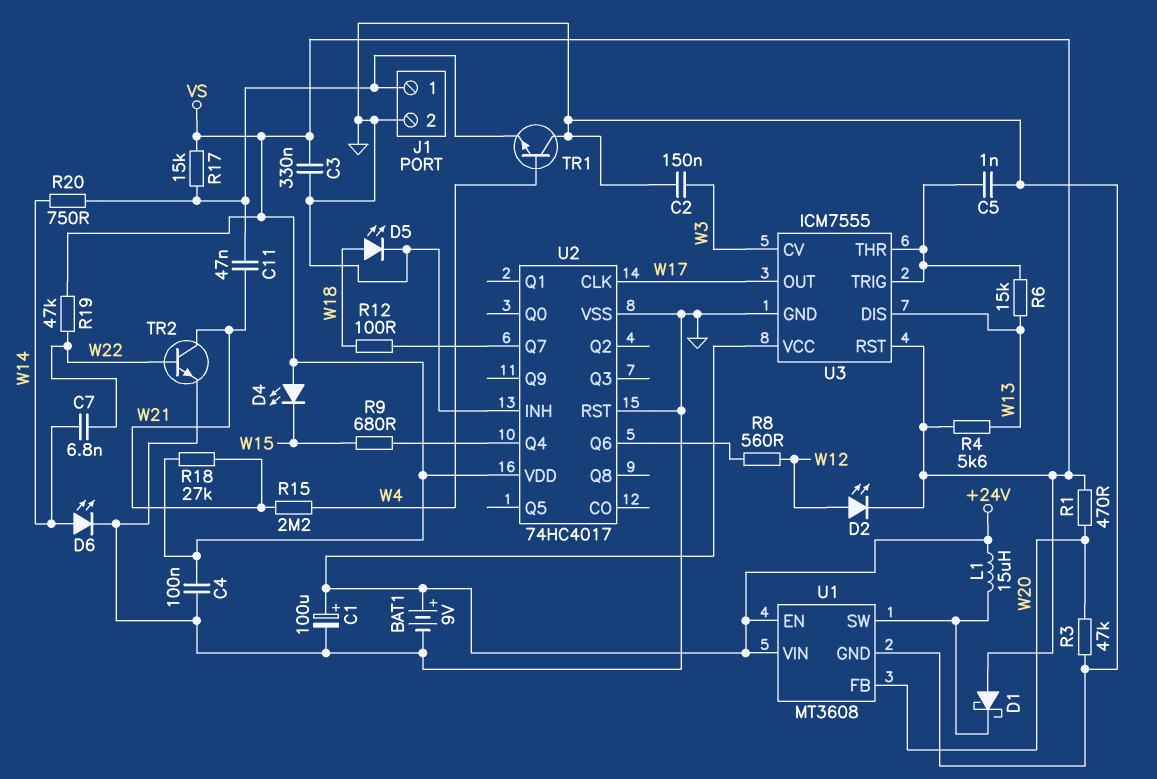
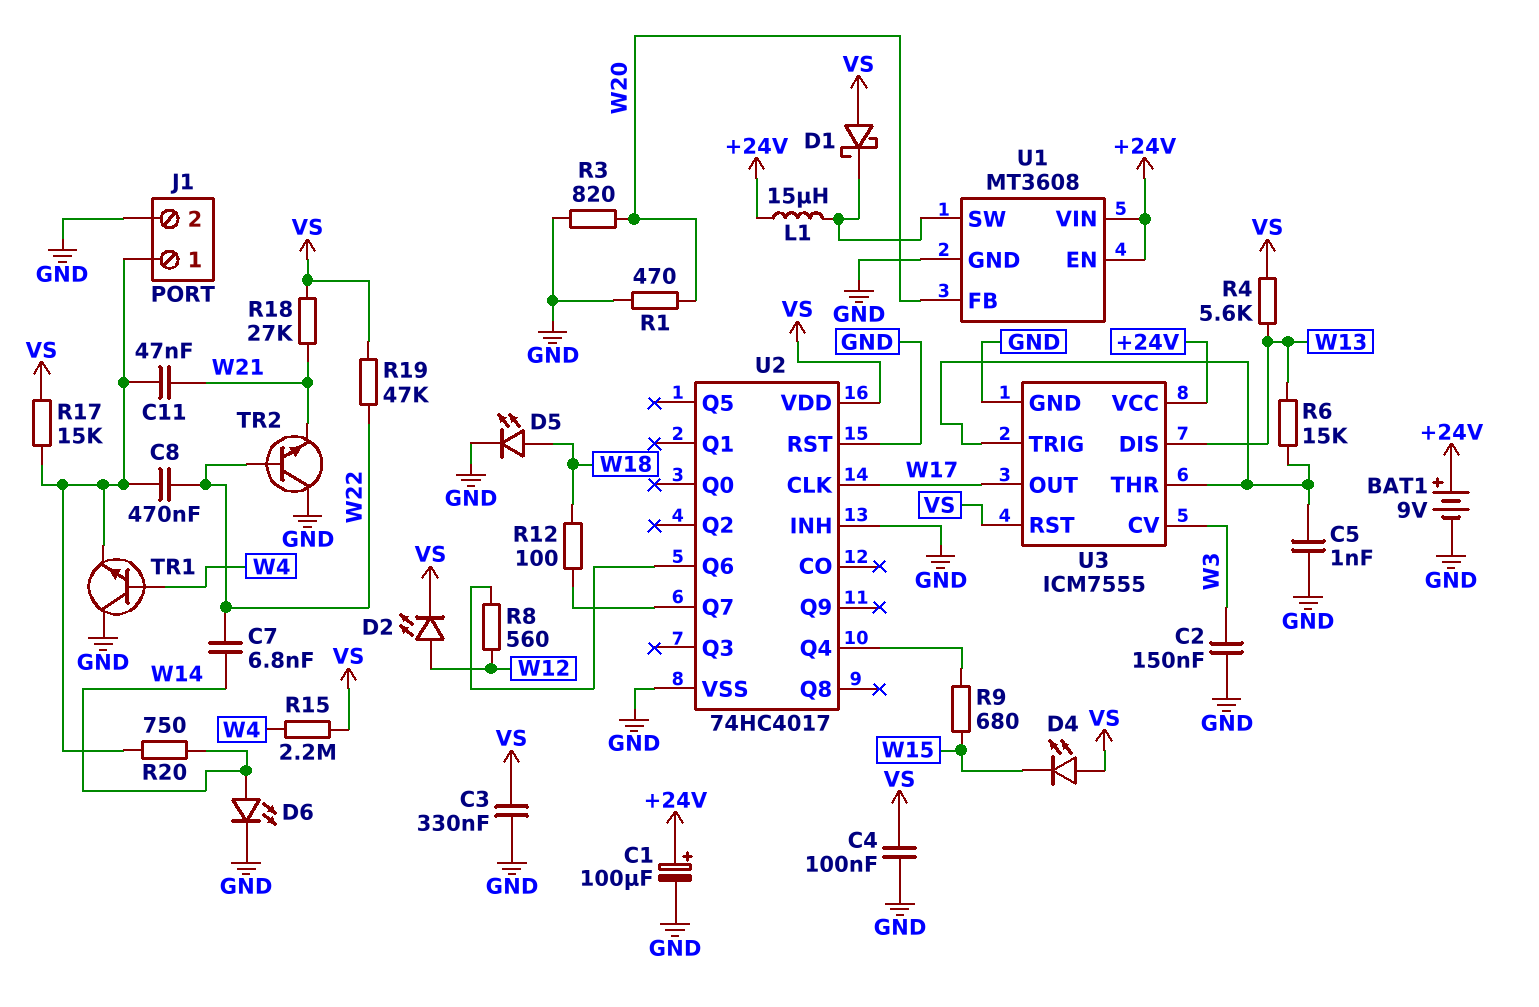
C8: none -> 470nF (J1/1, W22)
R1: 470 (VS, W20) -> 470 (GND, W20)
R3: 47k (GND, W20) -> 820 (GND, W20)
R15: 2.2M (W4, W21) -> 2.2M (VS, W4)
TR2: NPN (B W22, C W21, E GND) -> NPN (B W22, C GND, E W21)

